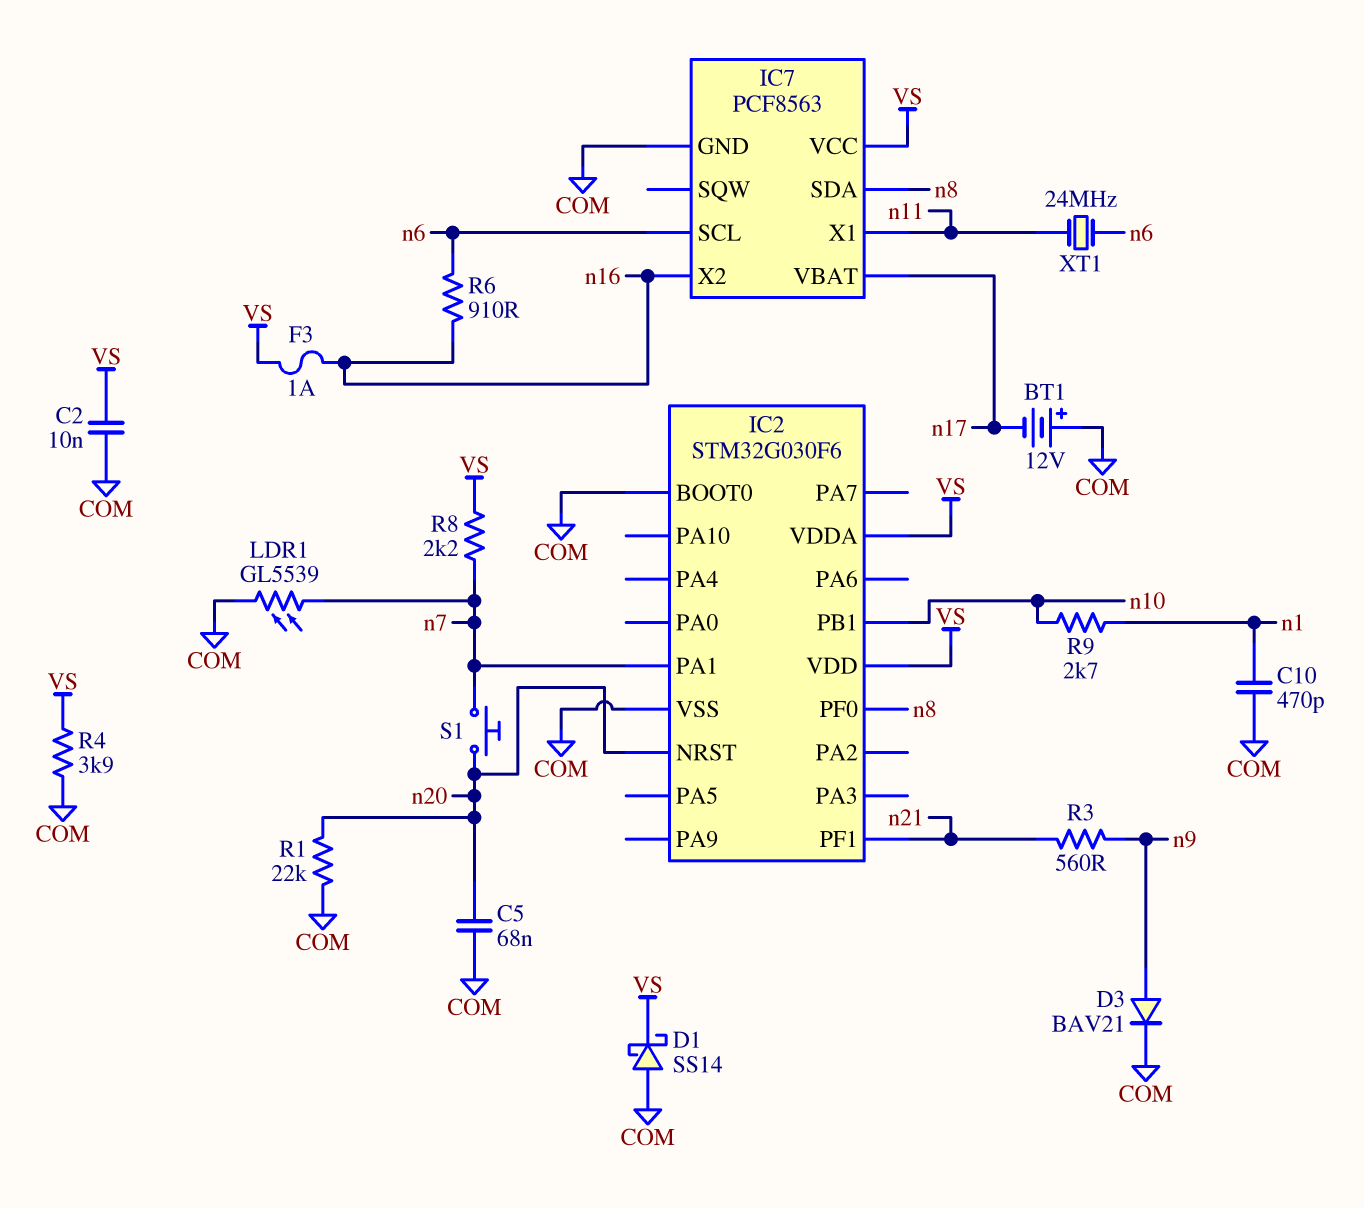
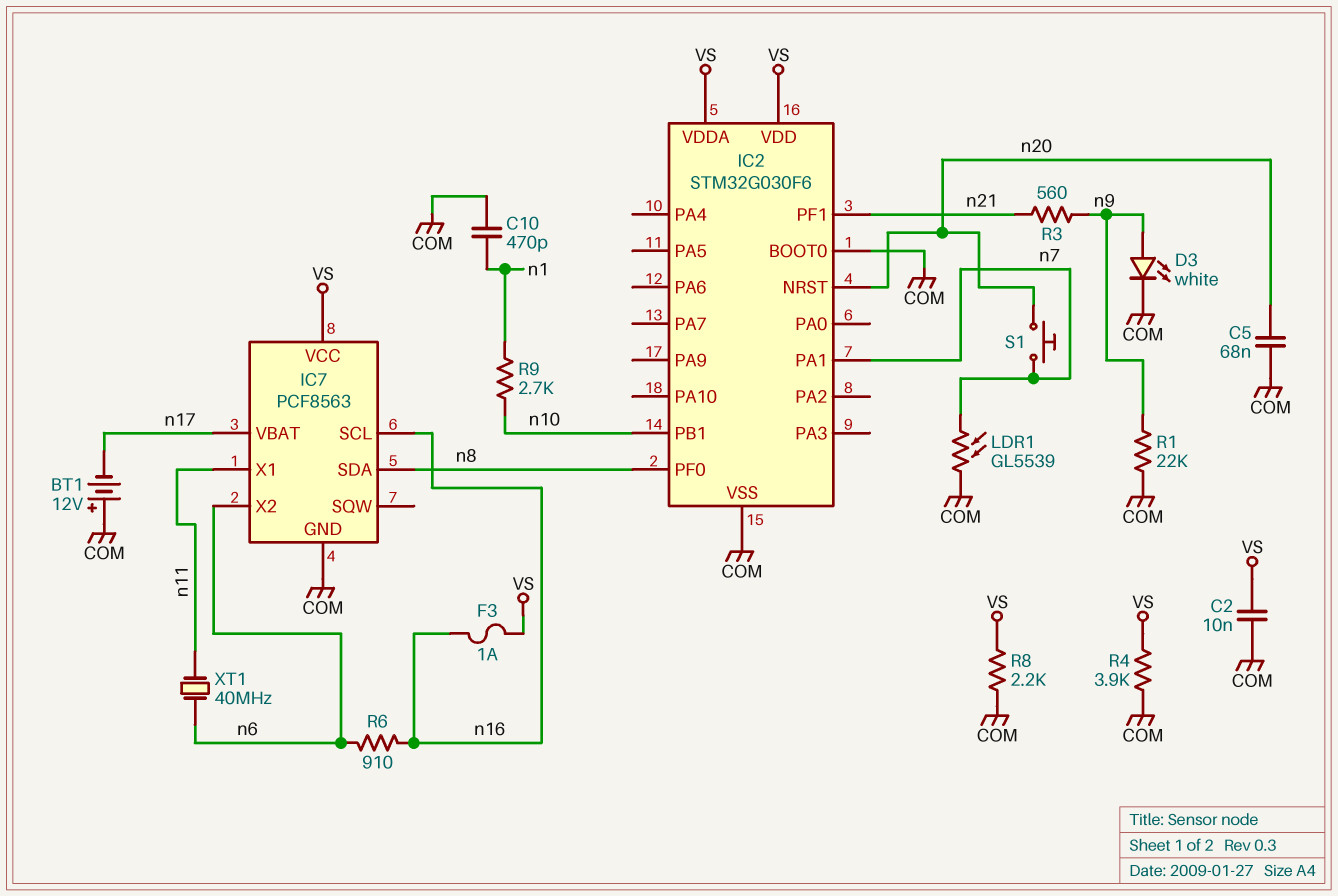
D1: schottky SS14 (A COM, K VS) -> none
D3: diode BAV21 (A n9, K COM) -> LED white (A n9, K COM)
IC7 pin SCL: n6 -> n16
IC7 pin X2: n16 -> n6
R1: 22k (COM, n20) -> 22k (COM, n9)
R8: 2.2k (VS, n7) -> 2.2k (COM, VS)
XT1: 24MHz (n6, n11) -> 40MHz (n6, n11)

